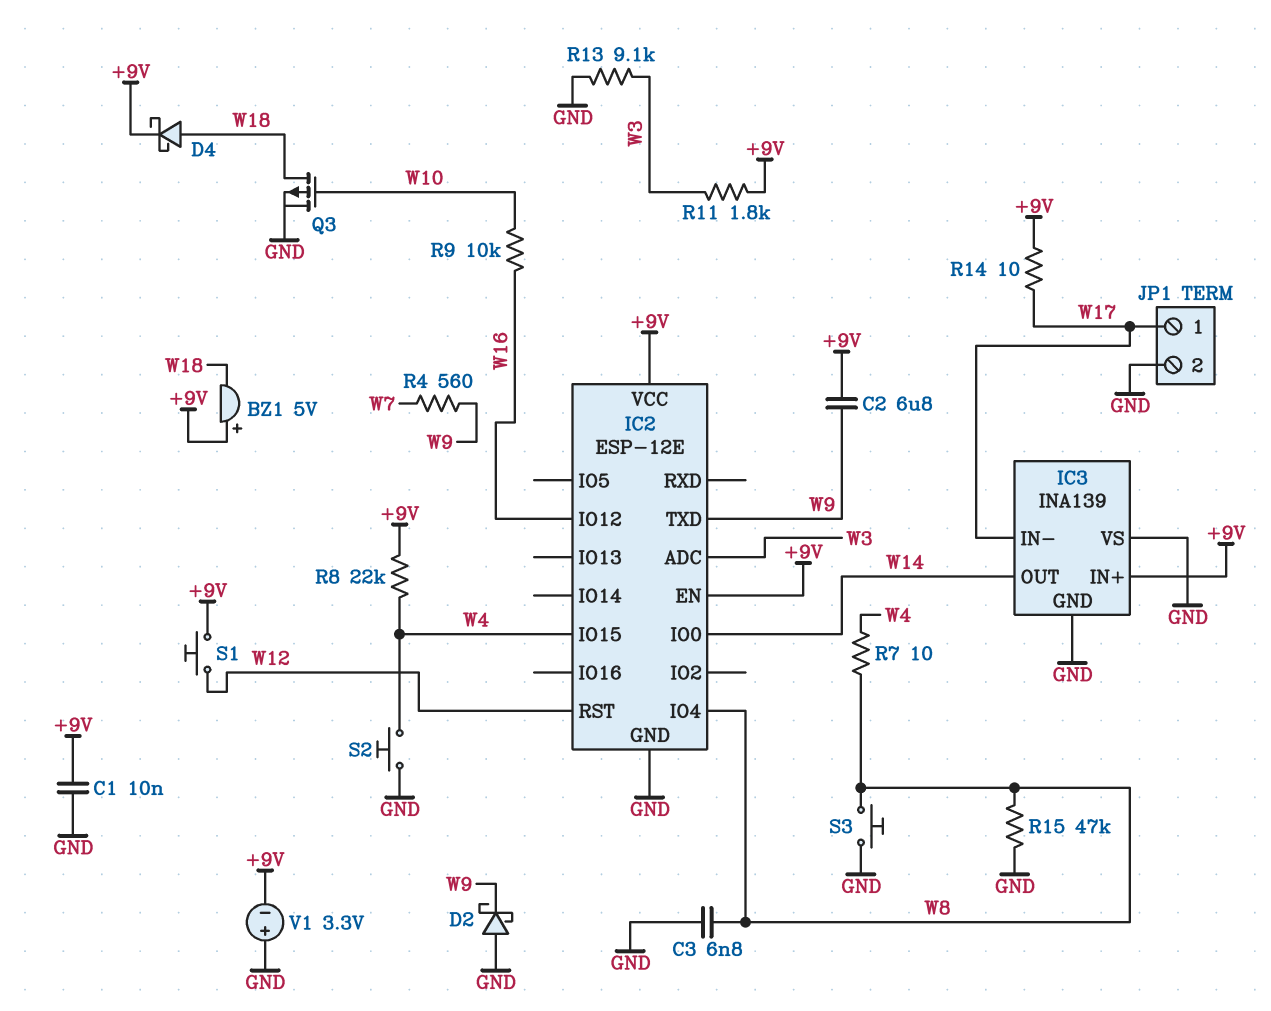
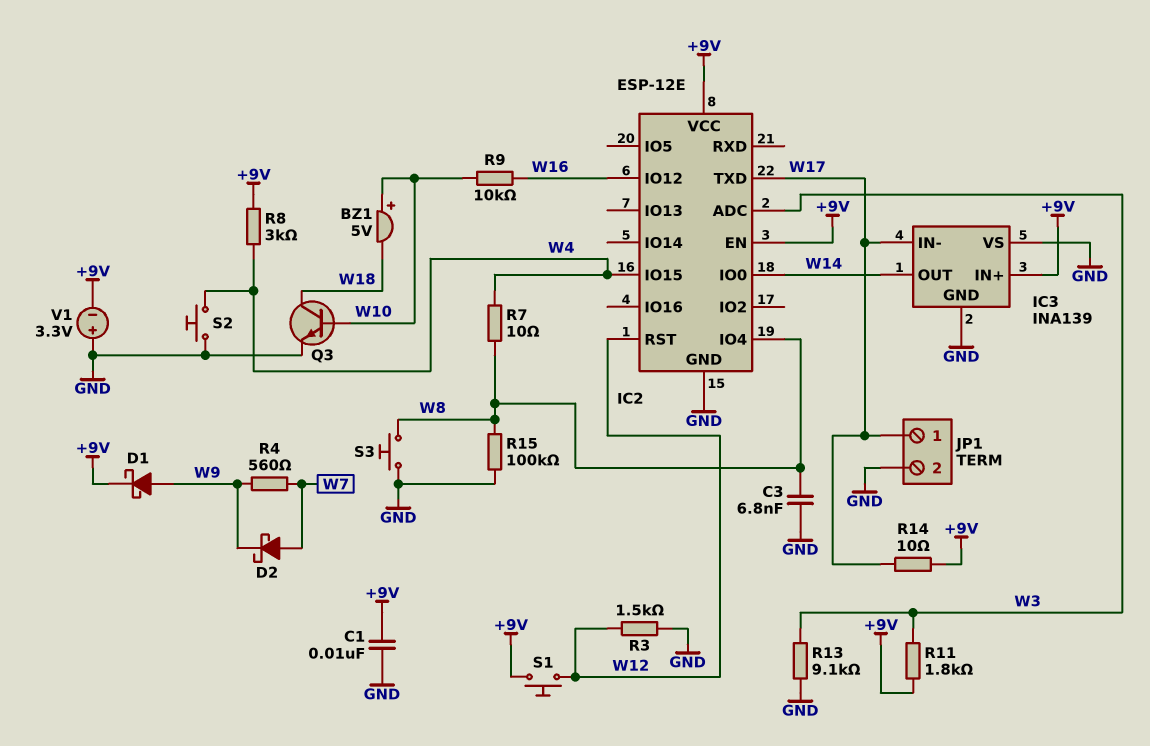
BZ1: buzzer 5V (plus +9V, minus W18) -> buzzer 5V (plus W10, minus W18)
C2: 6.8uF (+9V, W9) -> none
D1: none -> schottky (A W9, K +9V)
D2: schottky (A GND, K W9) -> schottky (A W7, K W9)
D4: schottky (A W18, K +9V) -> none
IC2 pin TXD: W9 -> W17
Q3: PMOS (G W10, D W18, S GND) -> NPN (B W10, C W18, E GND)
R3: none -> 1.5k (GND, W12)
R8: 22k (+9V, W4) -> 3k (+9V, W4)
R15: 47k (GND, W8) -> 100k (GND, W8)

